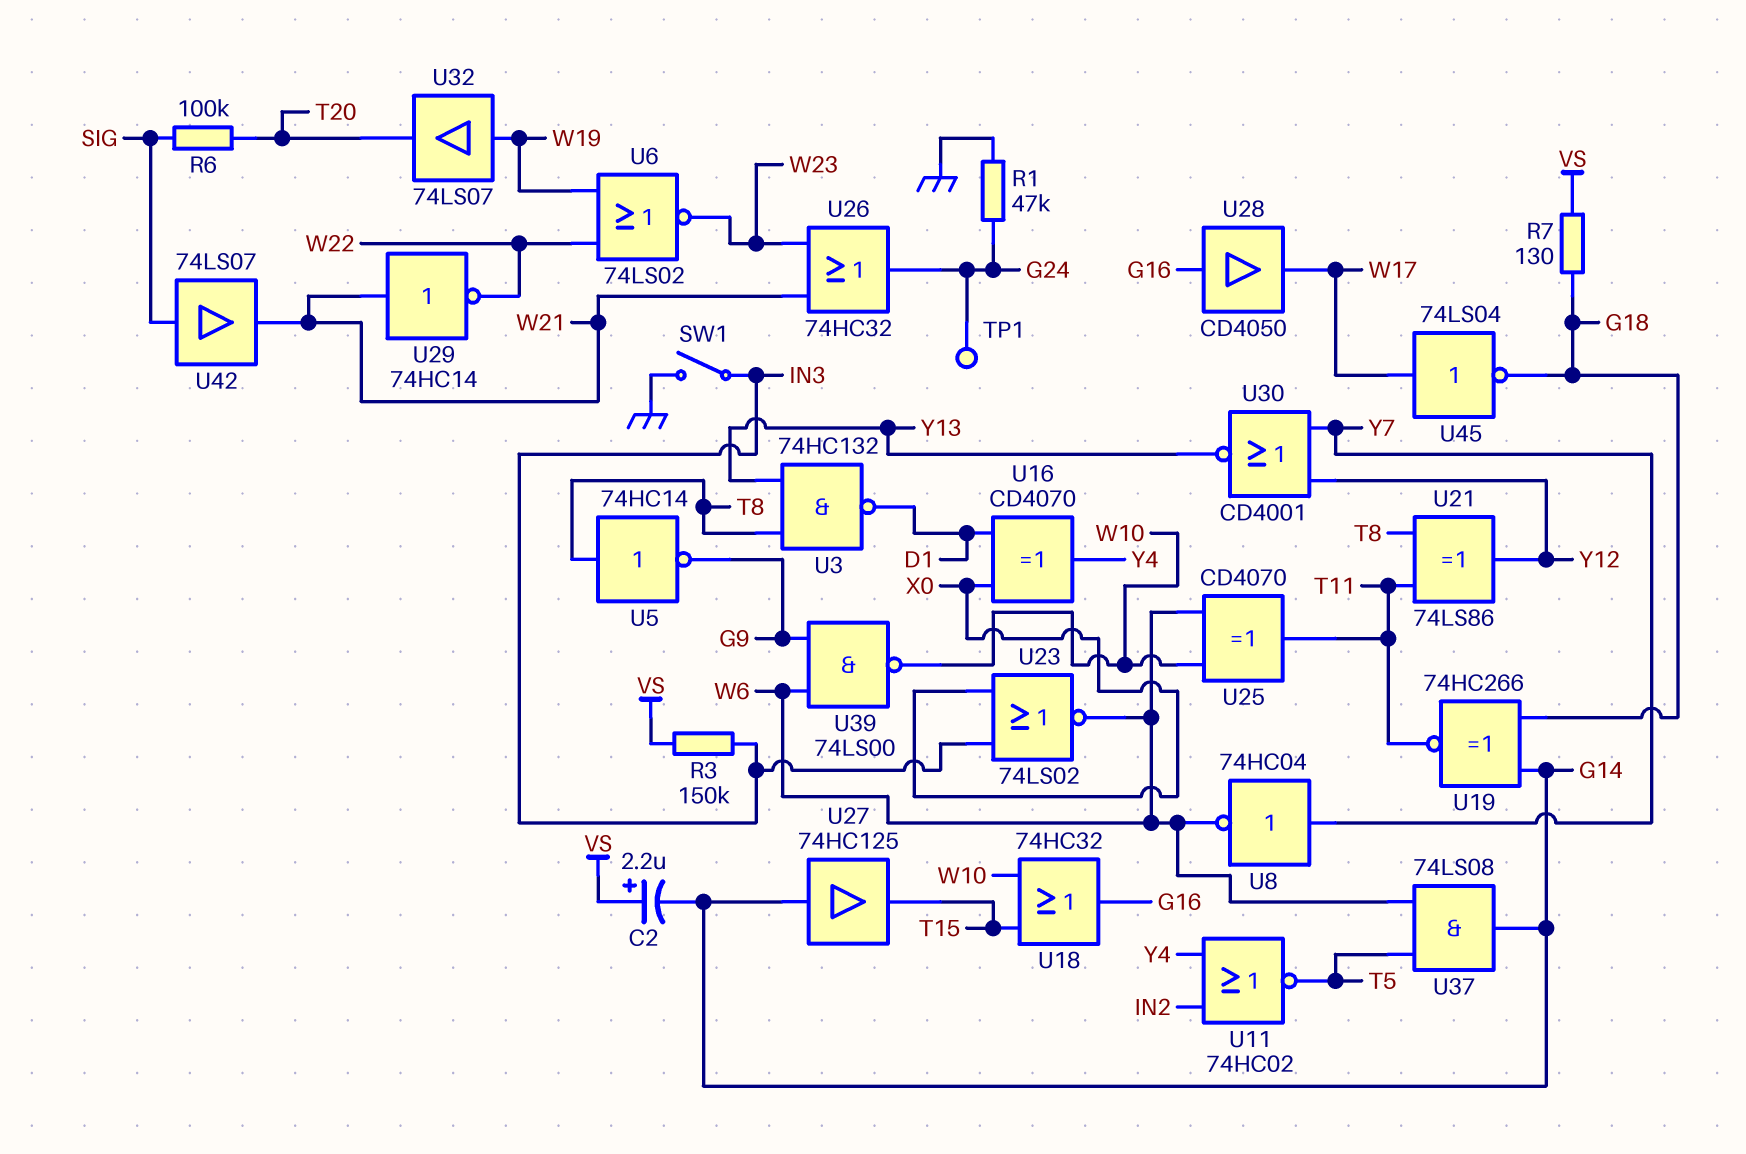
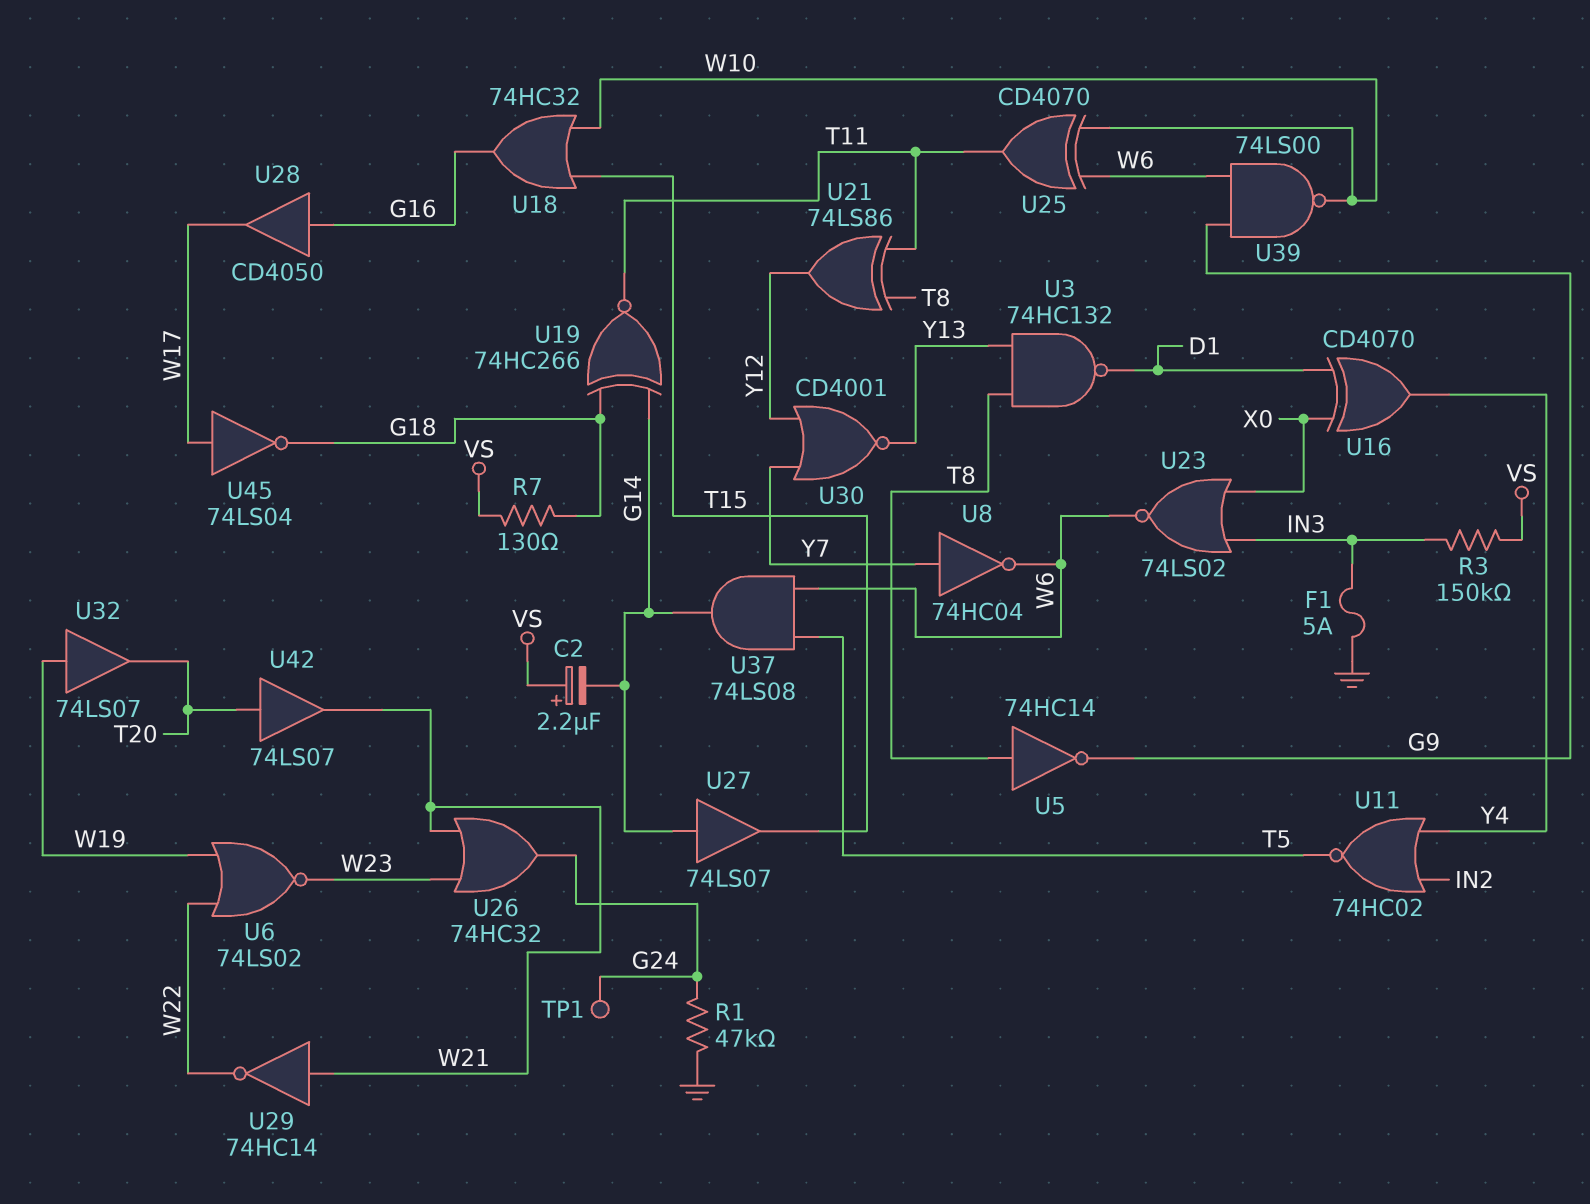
F1: none -> 5A (GND, IN3)
R6: 100k (SIG, T20) -> none
SW1: switch (GND, IN3) -> none
U27: buffer 74HC125 (in G14, out T15) -> buffer 74LS07 (in G14, out T15)
U42: buffer 74LS07 (in SIG, out W21) -> buffer 74LS07 (in T20, out W21)

